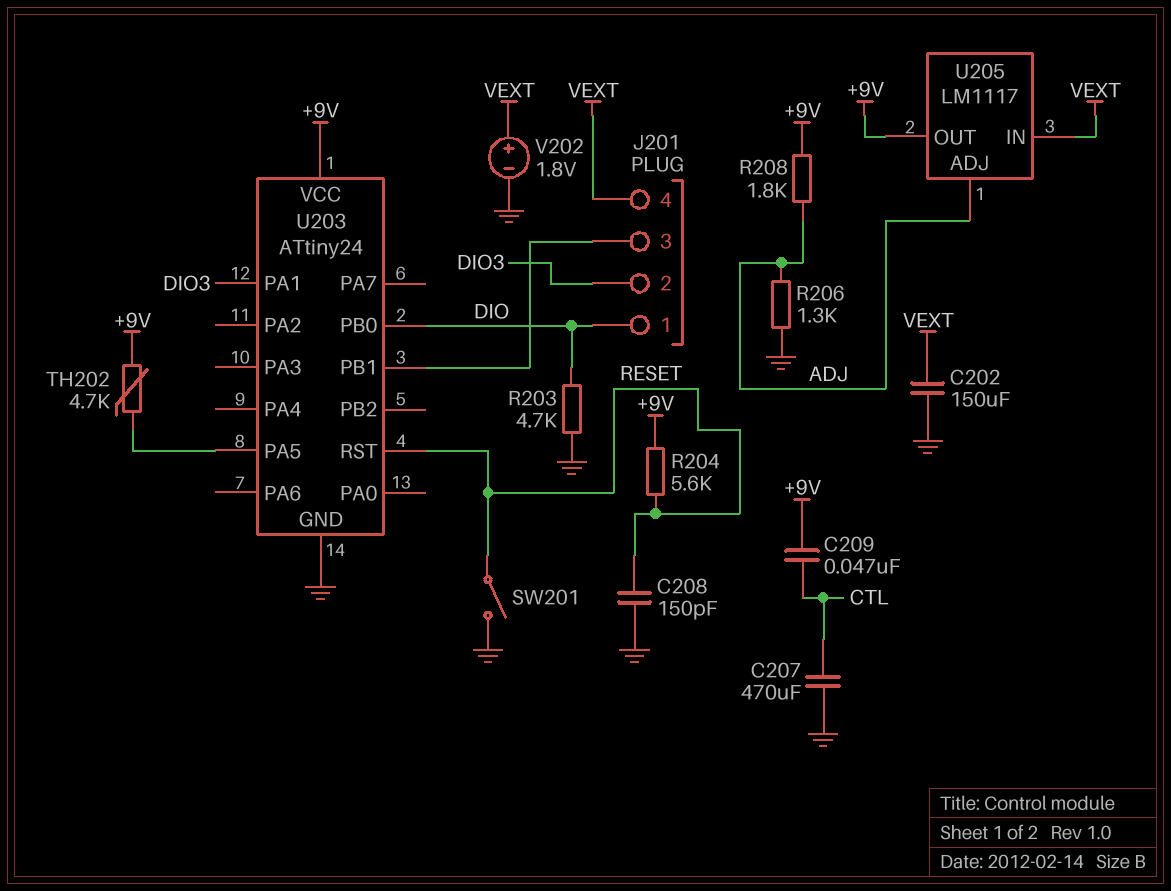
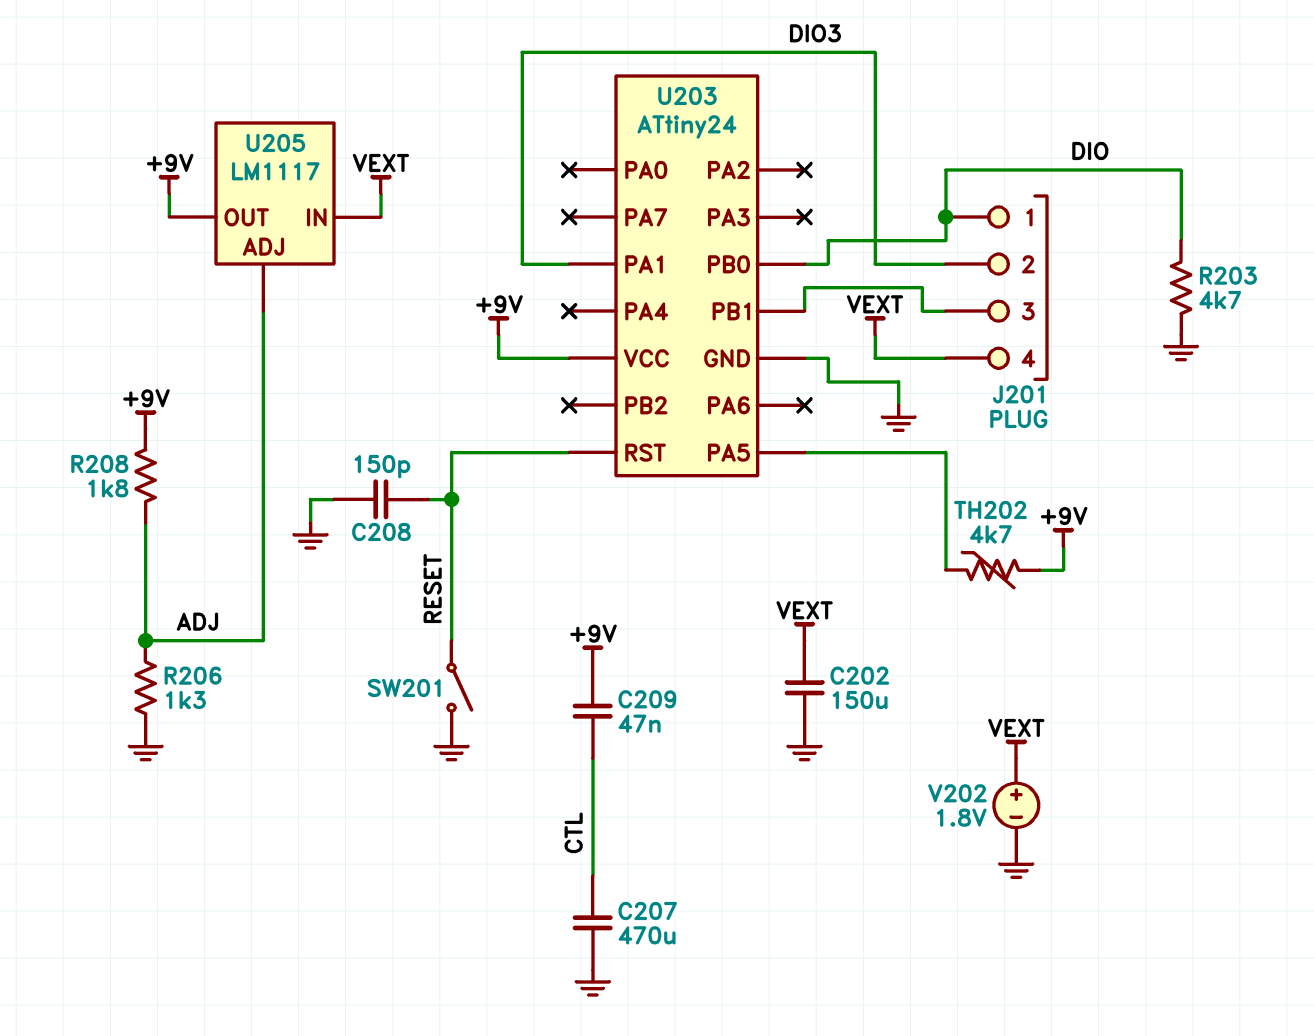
R204: 5.6k (+9V, RESET) -> none

